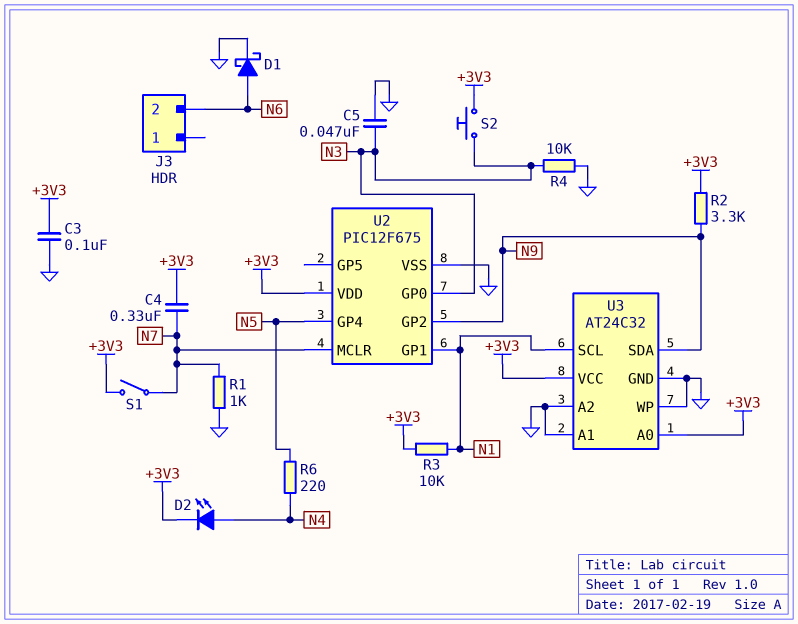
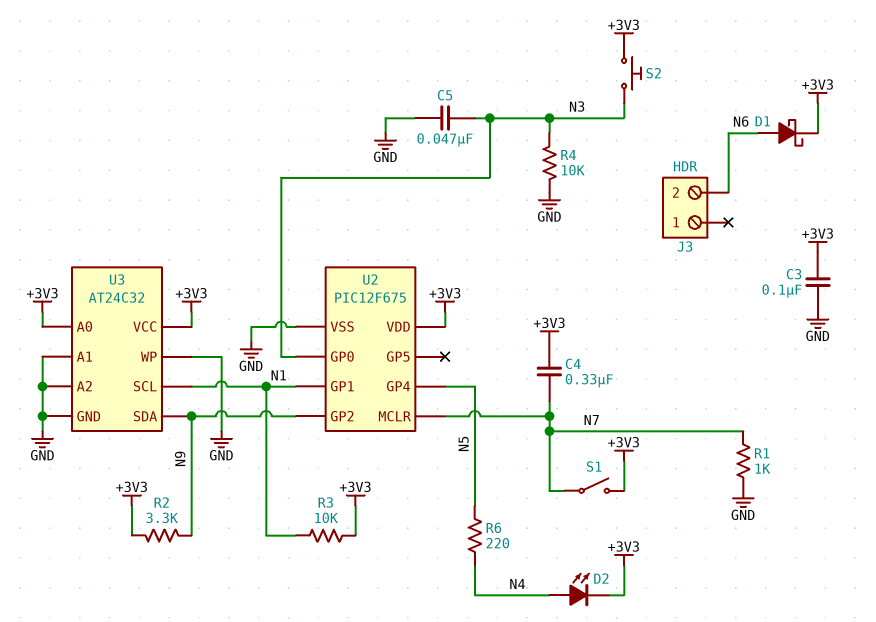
D1: schottky (A N6, K GND) -> schottky (A N6, K +3V3)

